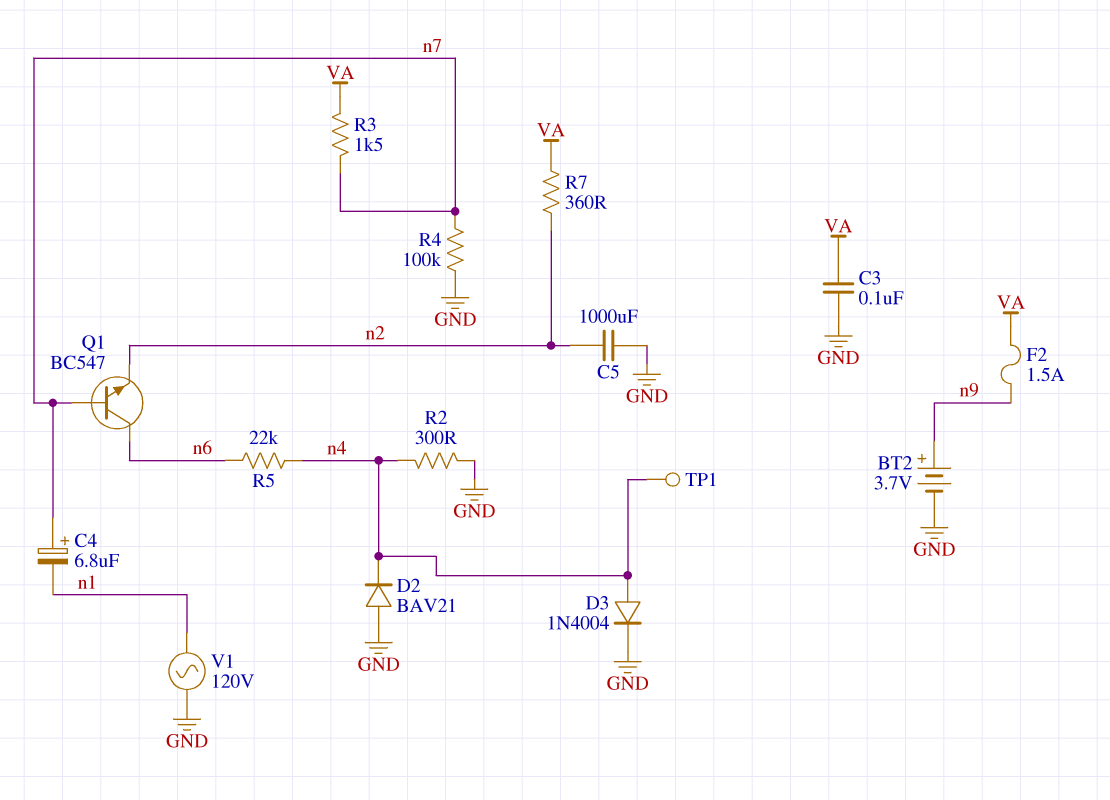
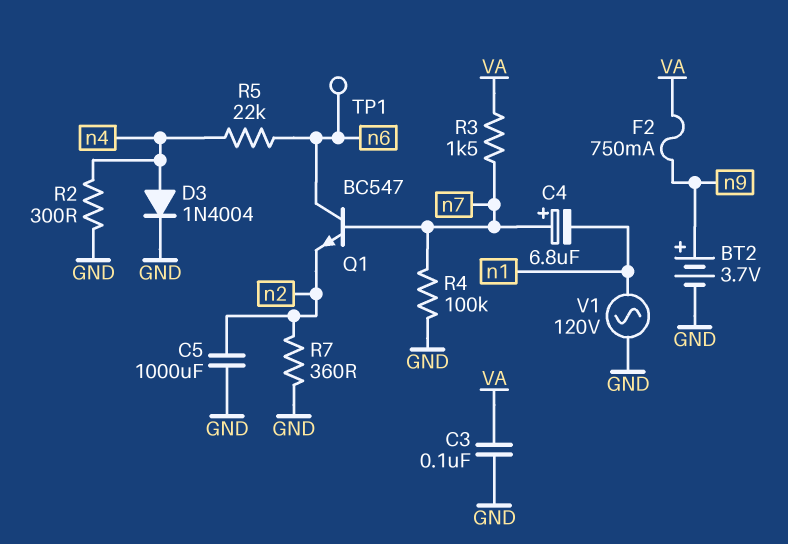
D2: diode BAV21 (A GND, K n4) -> none
F2: 1.5A (VA, n9) -> 750mA (VA, n9)
R7: 360 (VA, n2) -> 360 (GND, n2)
TP1: test point (n4) -> test point (n6)

